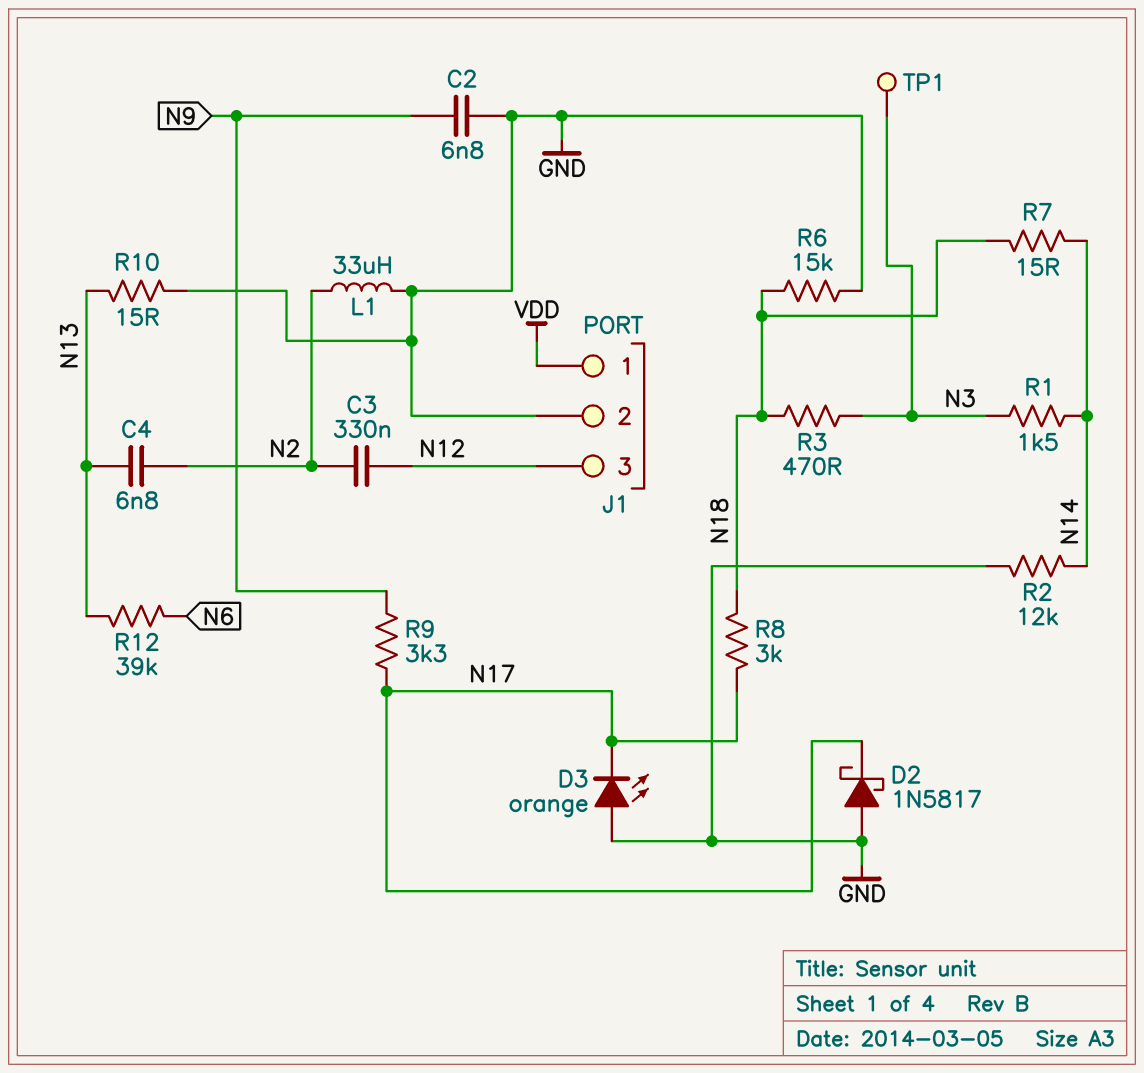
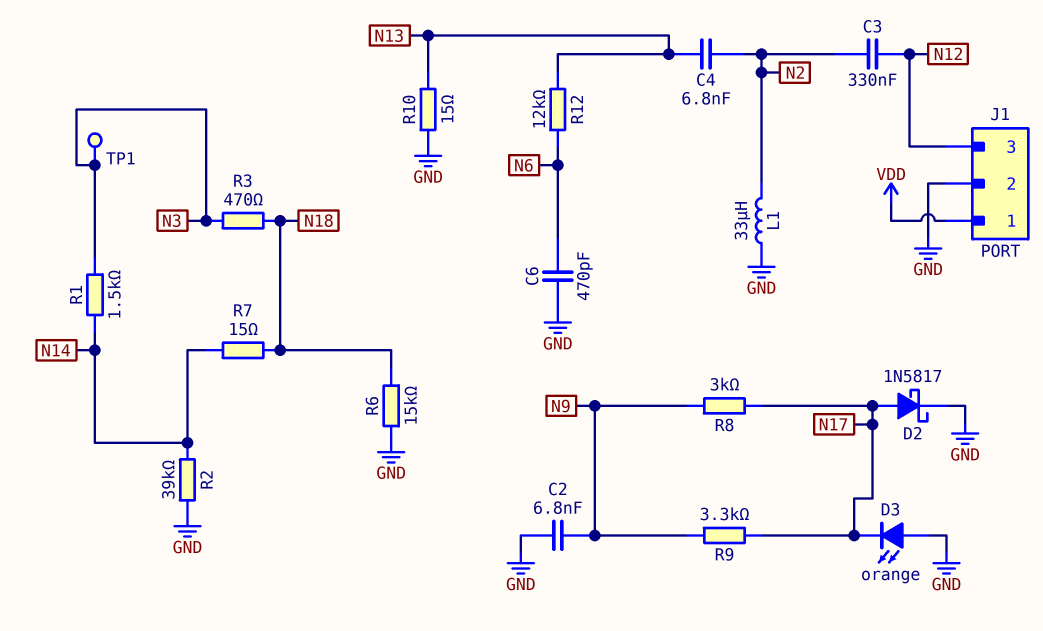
C6: none -> 470pF (GND, N6)
D2: schottky 1N5817 (A GND, K N17) -> schottky 1N5817 (A N17, K GND)
R2: 12k (GND, N14) -> 39k (GND, N14)
R8: 3k (N17, N18) -> 3k (N9, N17)
R12: 39k (N6, N13) -> 12k (N6, N13)

